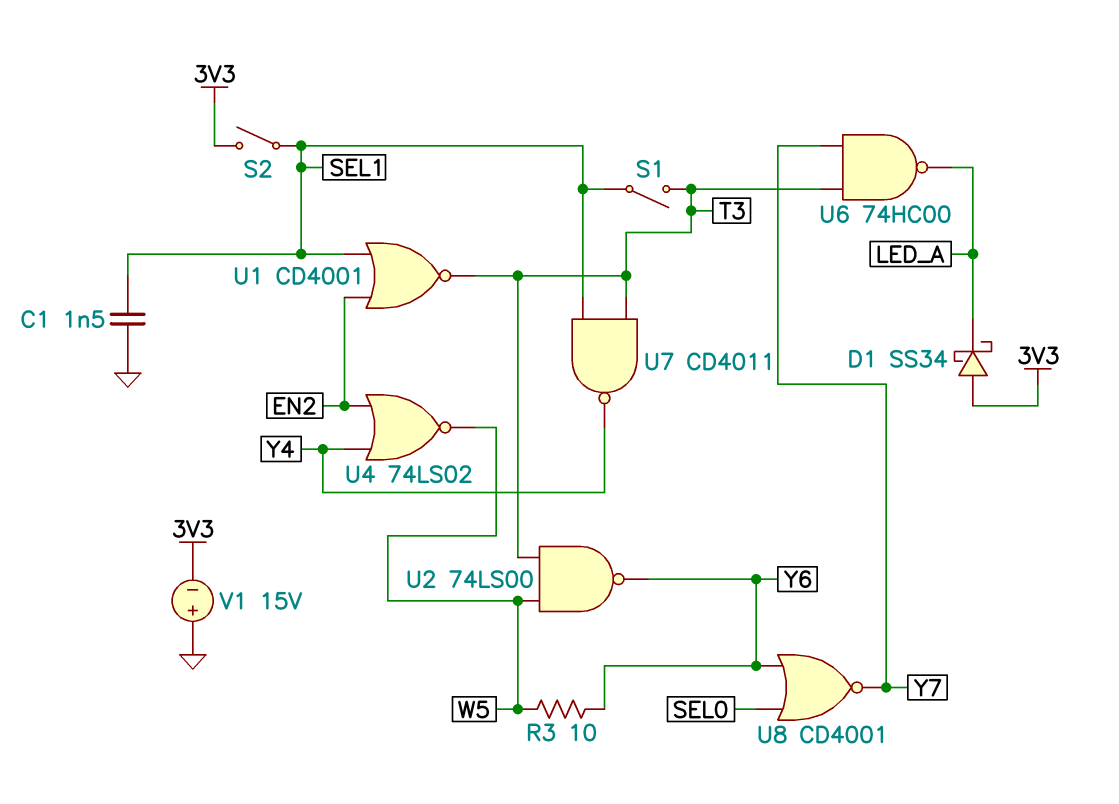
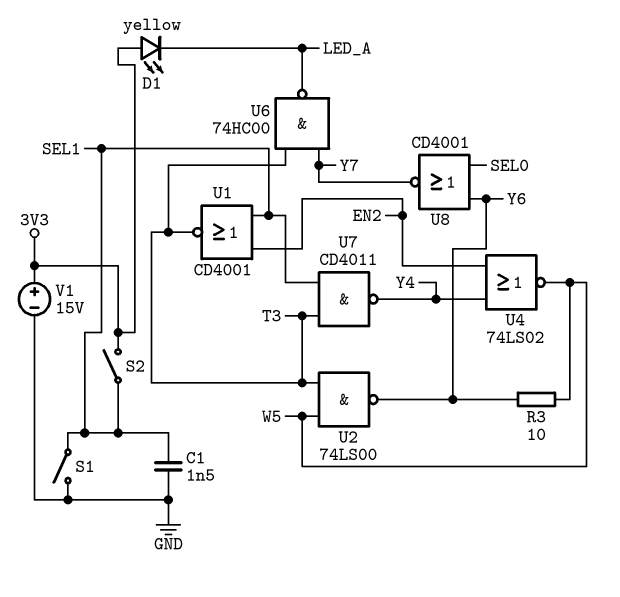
D1: schottky SS34 (A 3V3, K LED_A) -> LED yellow (A 3V3, K LED_A)
S1: switch (SEL1, T3) -> switch (GND, SEL1)
V1: 15V (plus GND, minus 3V3) -> 15V (plus 3V3, minus GND)

